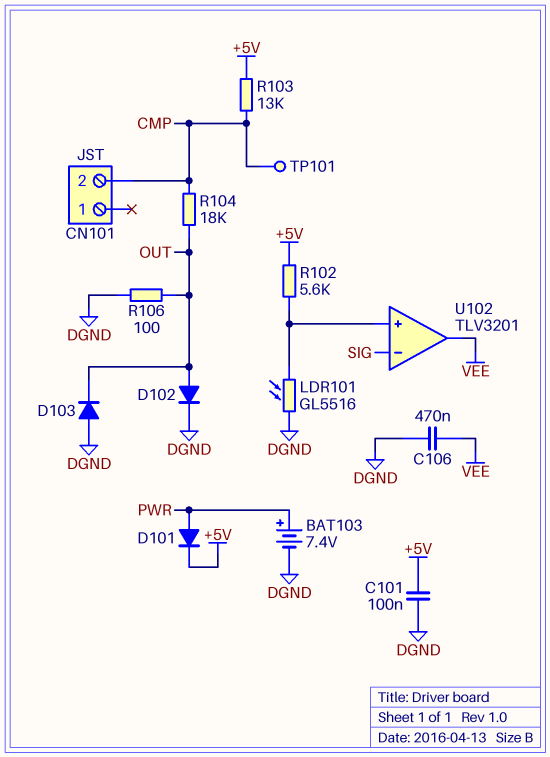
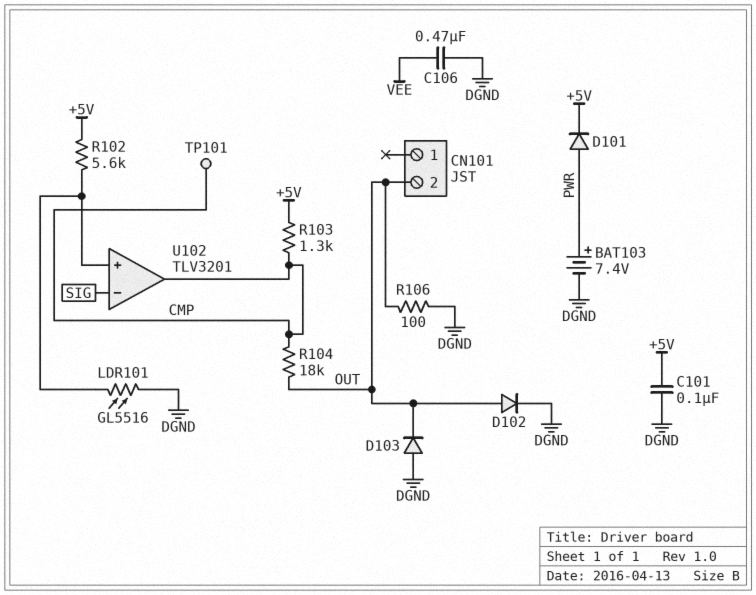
CN101 pin 2: CMP -> OUT
R103: 13k (+5V, CMP) -> 1.3k (+5V, CMP)
U102 pin out: VEE -> CMP

